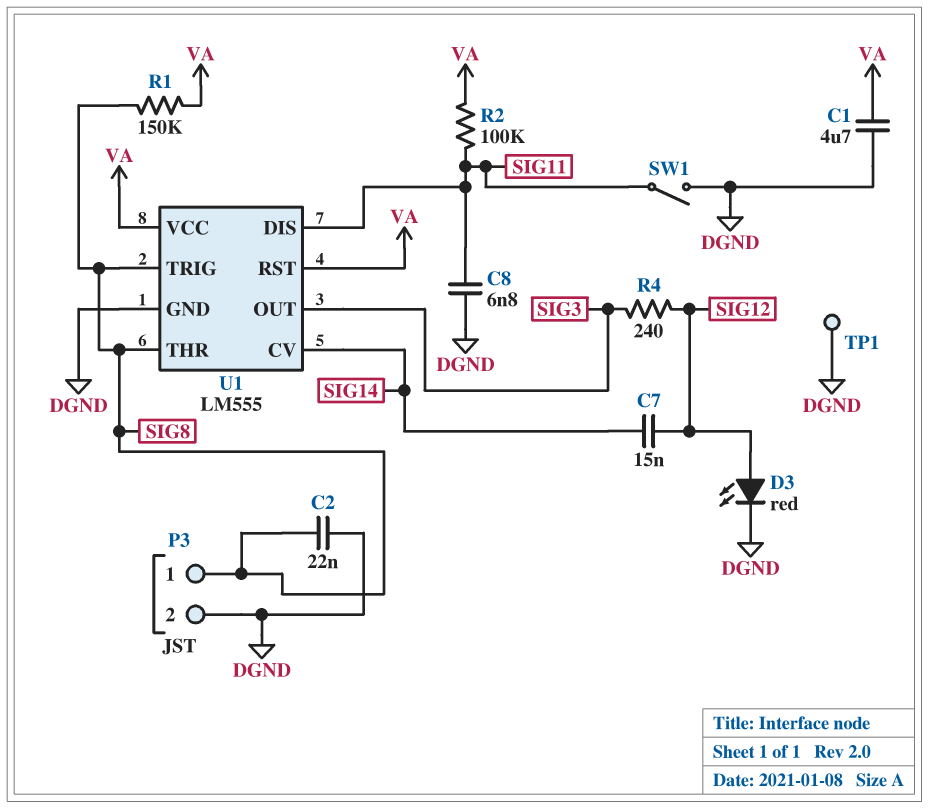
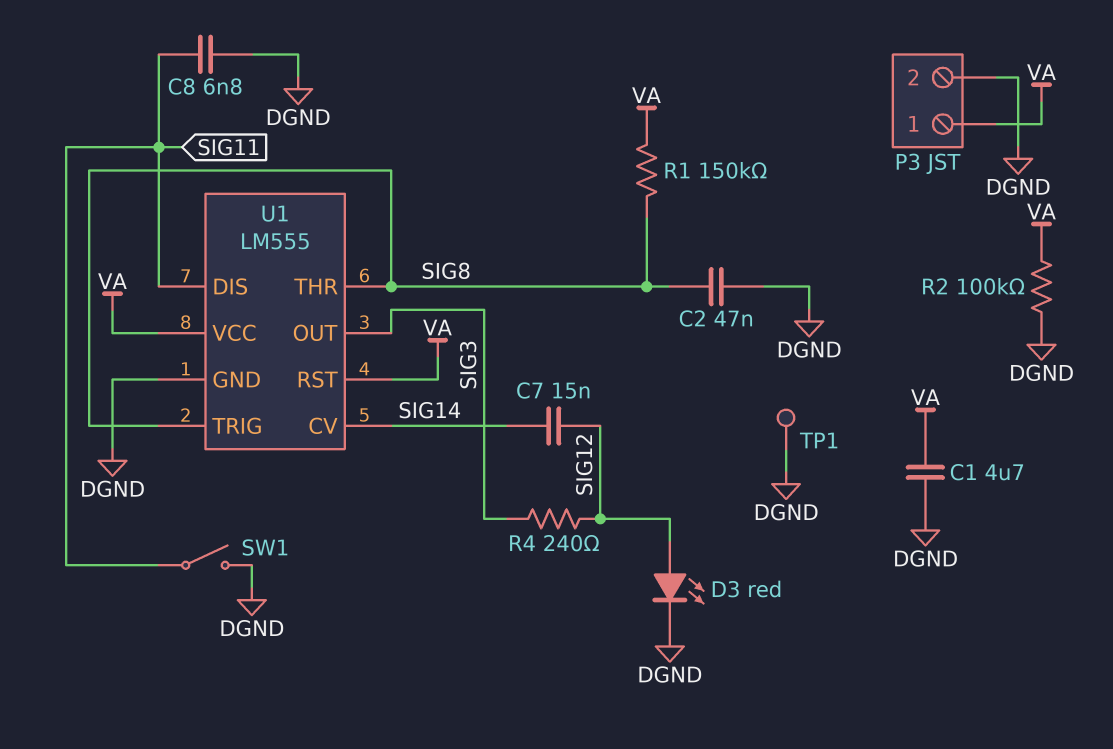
C2: 22nF (DGND, SIG8) -> 47nF (DGND, SIG8)
P3 pin 1: SIG8 -> VA
R2: 100k (SIG11, VA) -> 100k (DGND, VA)

